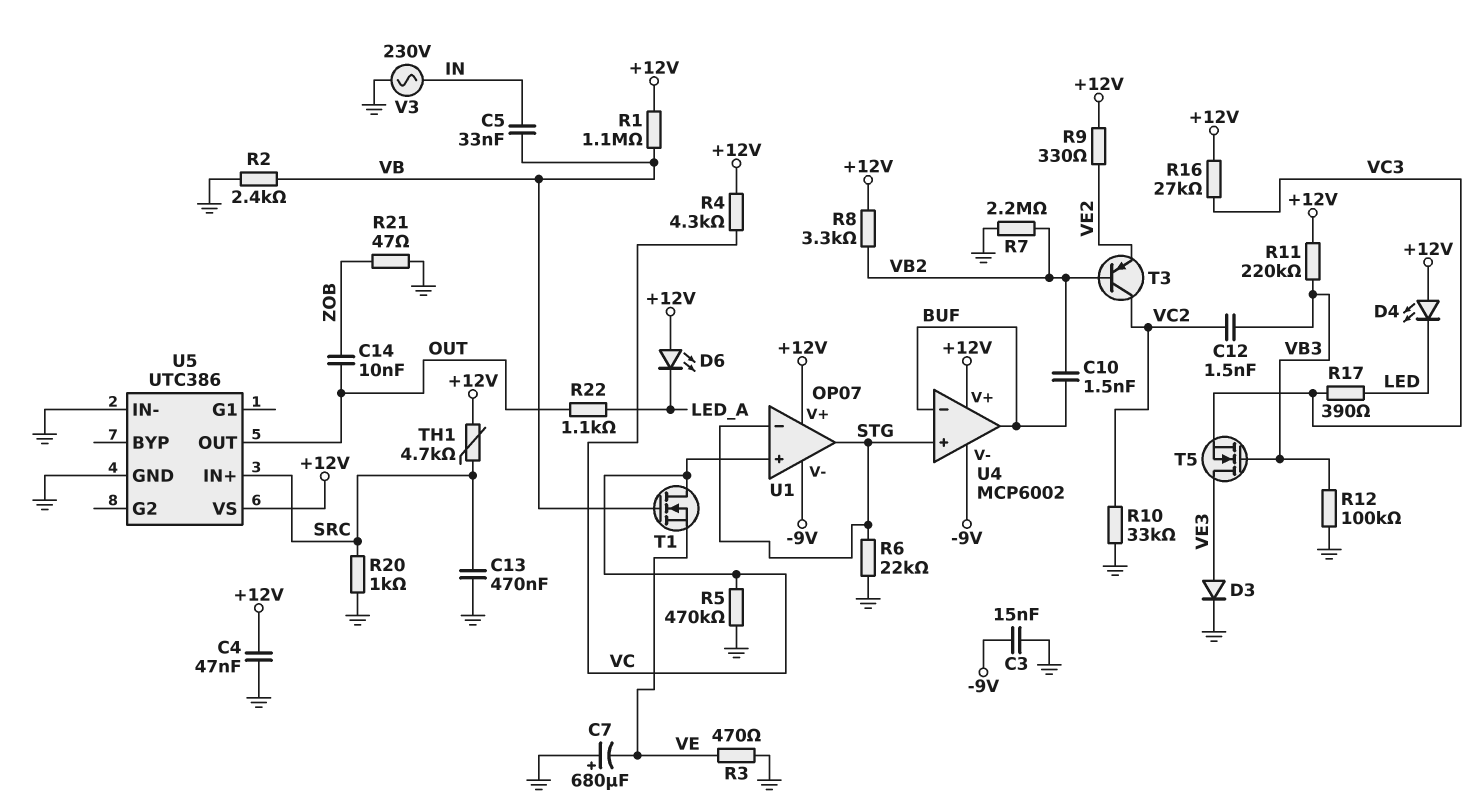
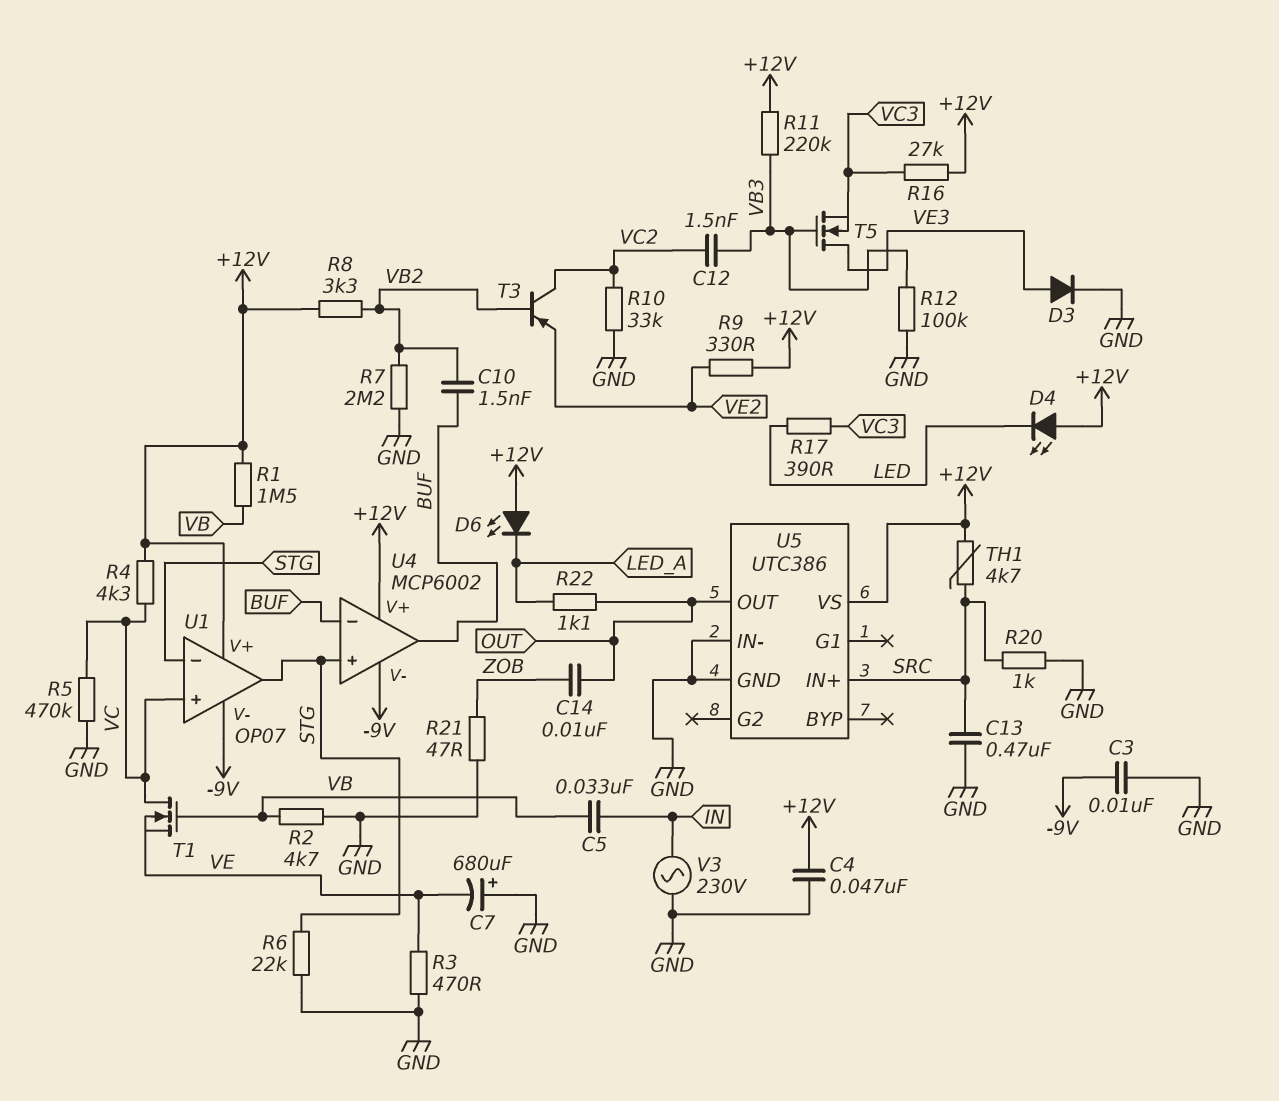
C3: 15nF (-9V, GND) -> 10nF (-9V, GND)
R1: 1.1M (+12V, VB) -> 1.5M (+12V, VB)
R2: 2.4k (GND, VB) -> 4.7k (GND, VB)

